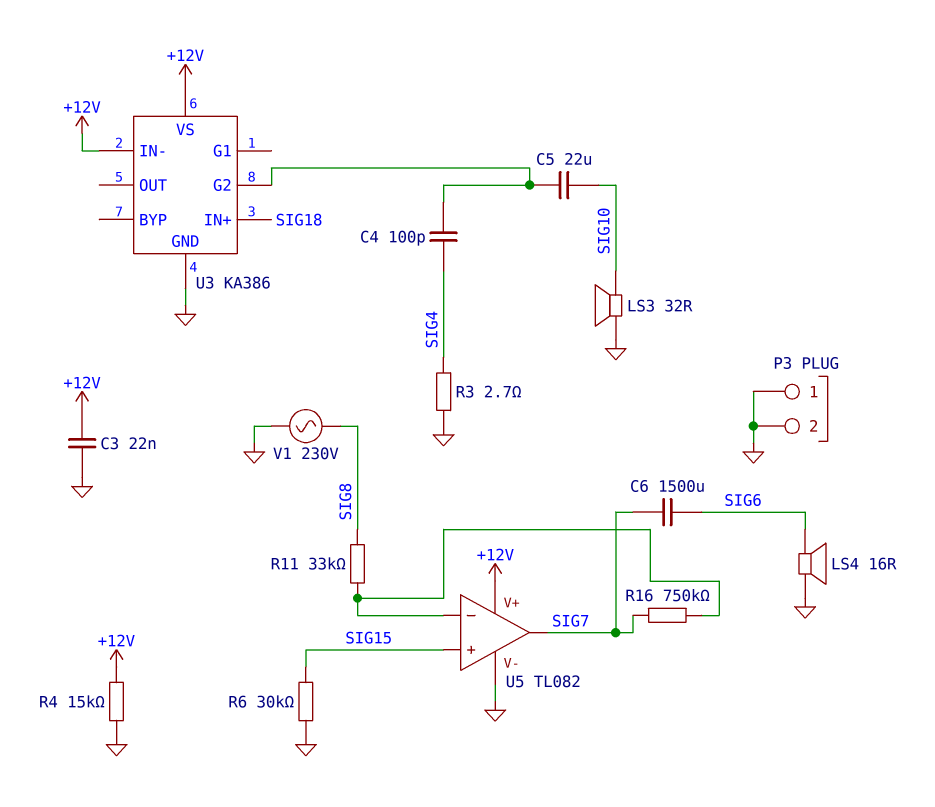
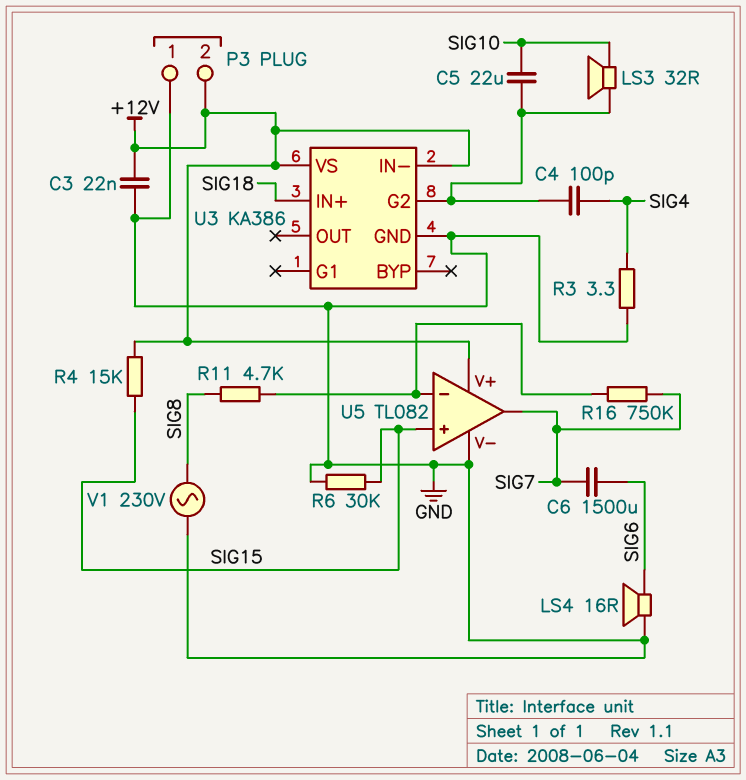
LS3: speaker 32R (GND, SIG10) -> speaker 32R (SIG10, U3/G2)
P3 pin 2: GND -> +12V
R3: 2.7 (GND, SIG4) -> 3.3 (GND, SIG4)
R4: 15k (+12V, GND) -> 15k (+12V, SIG15)
R11: 33k (SIG8, U5/in-) -> 4.7k (SIG8, U5/in-)

